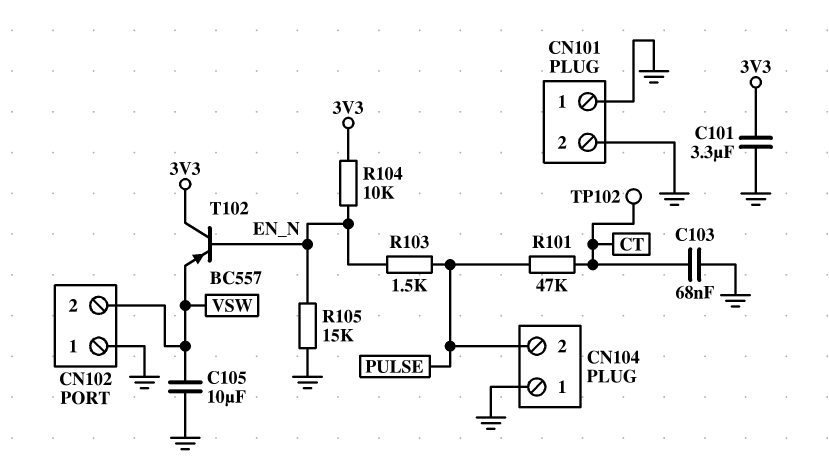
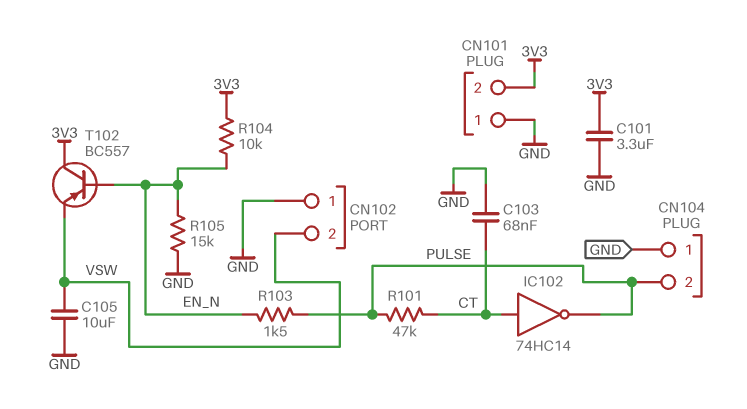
CN101 pin 2: GND -> 3V3
IC102: none -> NOT 74HC14 (in CT, out PULSE)
TP102: test point (CT) -> none

